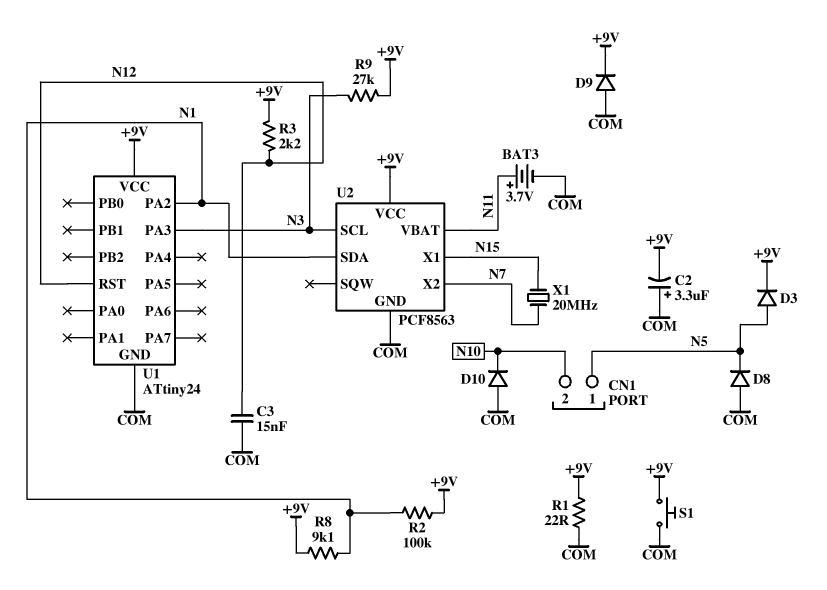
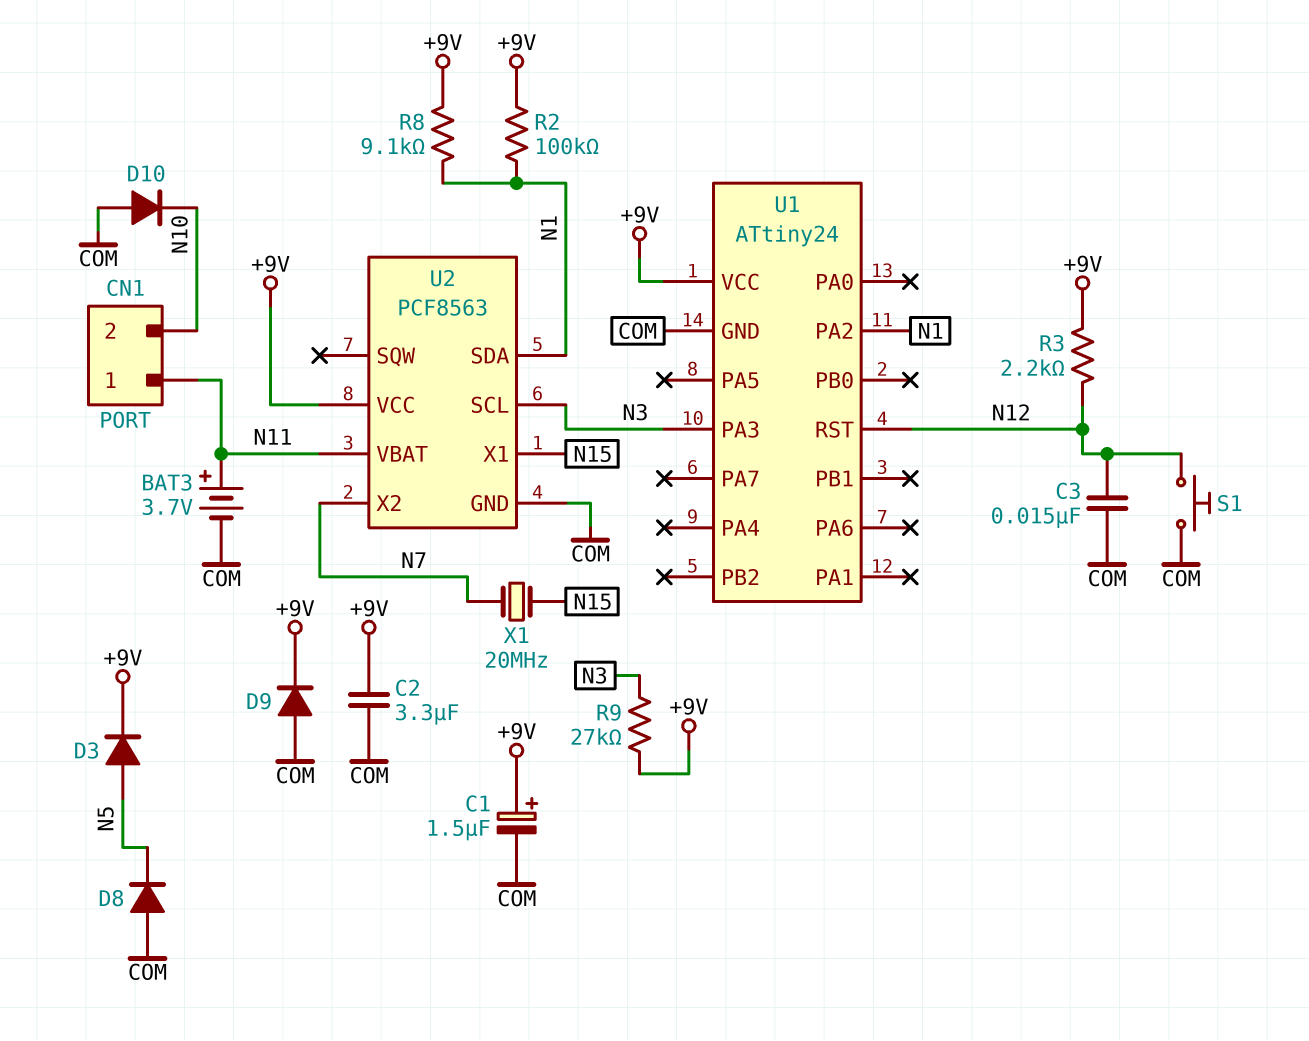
C1: none -> 1.5uF (plus +9V, minus COM)
C2: 3.3uF (plus COM, minus +9V) -> 3.3uF (+9V, COM)
CN1 pin 1: N5 -> N11
R1: 22 (+9V, COM) -> none
S1: button (+9V, COM) -> button (COM, N12)

